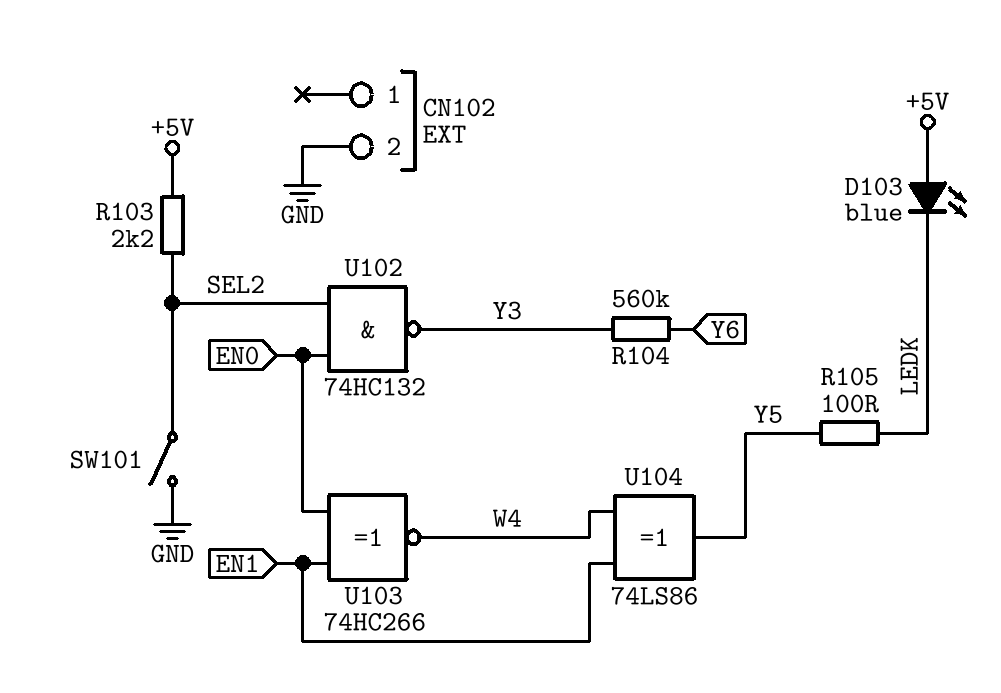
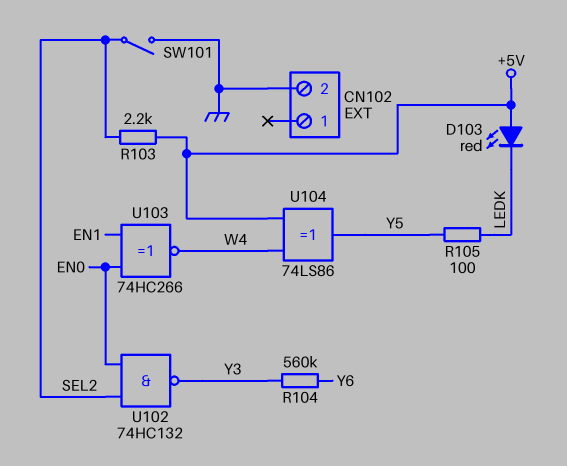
D103: LED blue (A +5V, K LEDK) -> LED red (A +5V, K LEDK)
U104: XOR 74LS86 (in EN1, in W4, out Y5) -> XOR 74LS86 (in +5V, in W4, out Y5)

